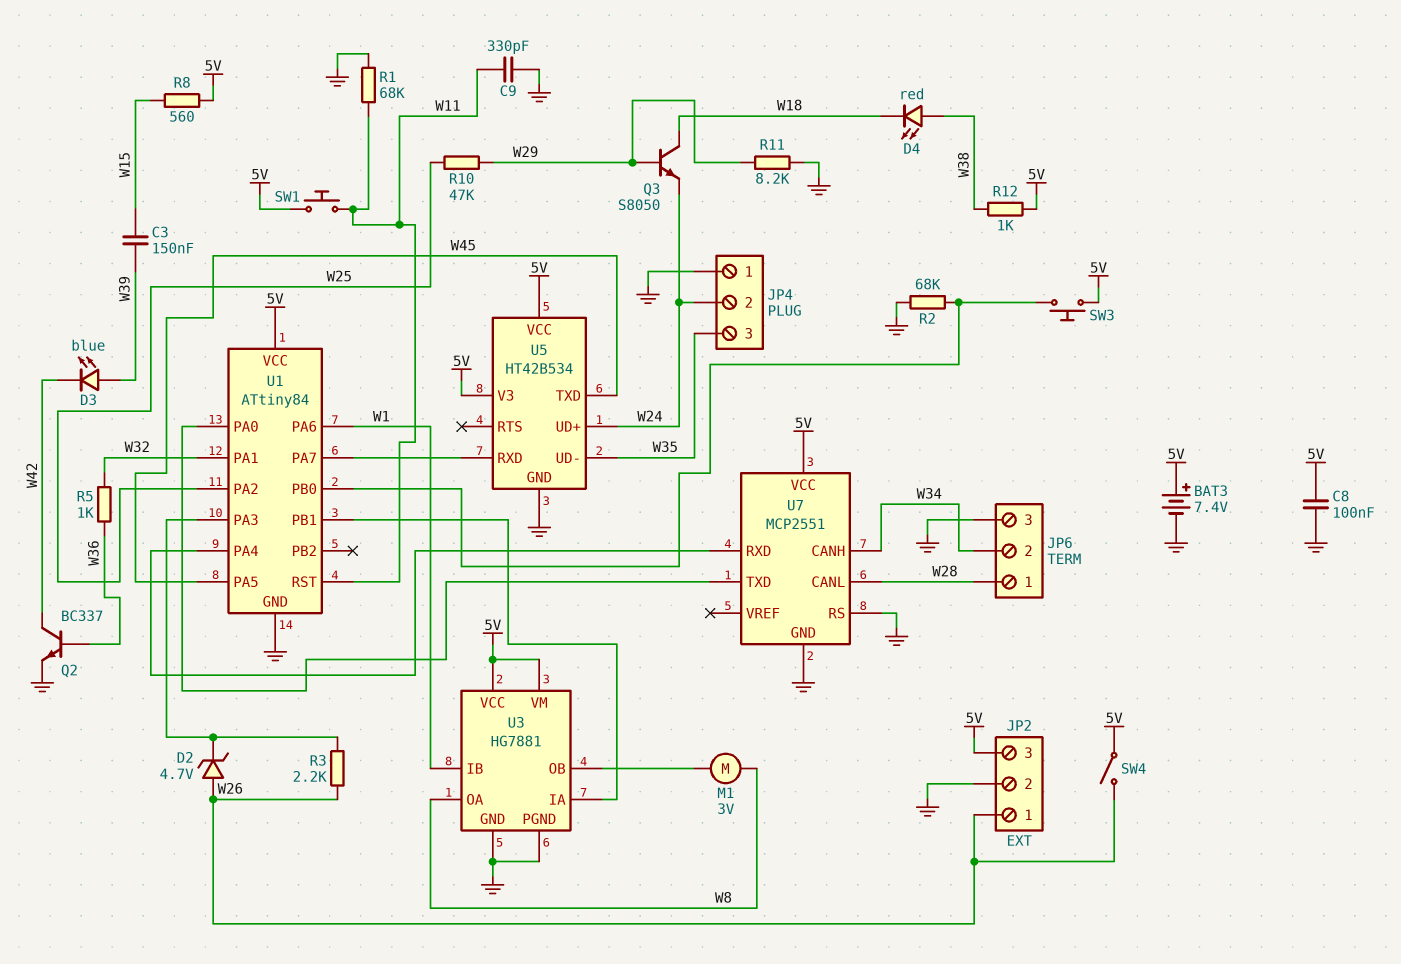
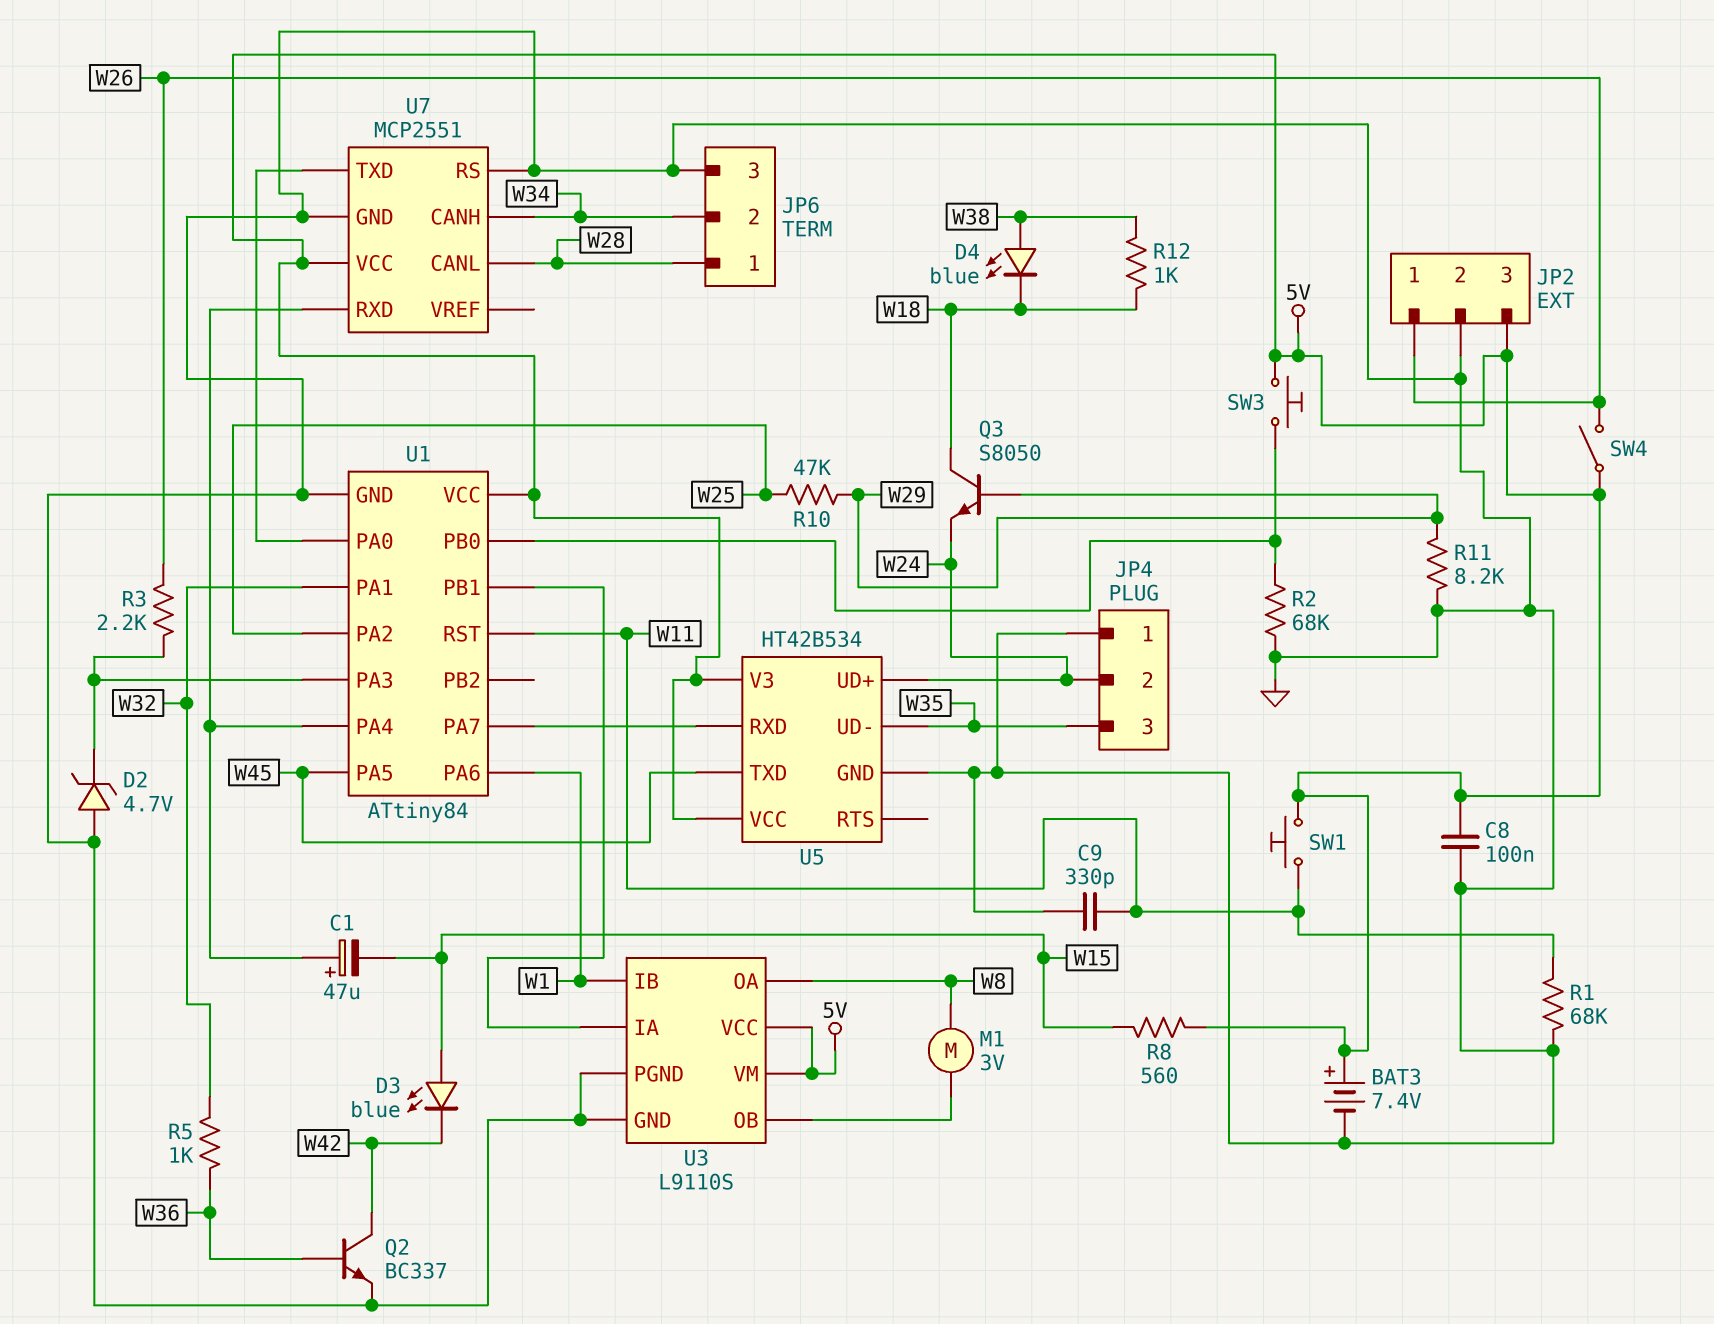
C1: none -> 47uF (plus U1/PA4, minus W15)
C3: 150nF (W15, W39) -> none
D2: zener 4.7V (A W26, K U1/PA3) -> zener 4.7V (A GND, K U1/PA3)
D3: LED blue (A W39, K W42) -> LED blue (A W15, K W42)
D4: LED red (A W38, K W18) -> LED blue (A W38, K W18)
R12: 1k (5V, W38) -> 1k (W18, W38)
U3: HG7881 -> L9110S

